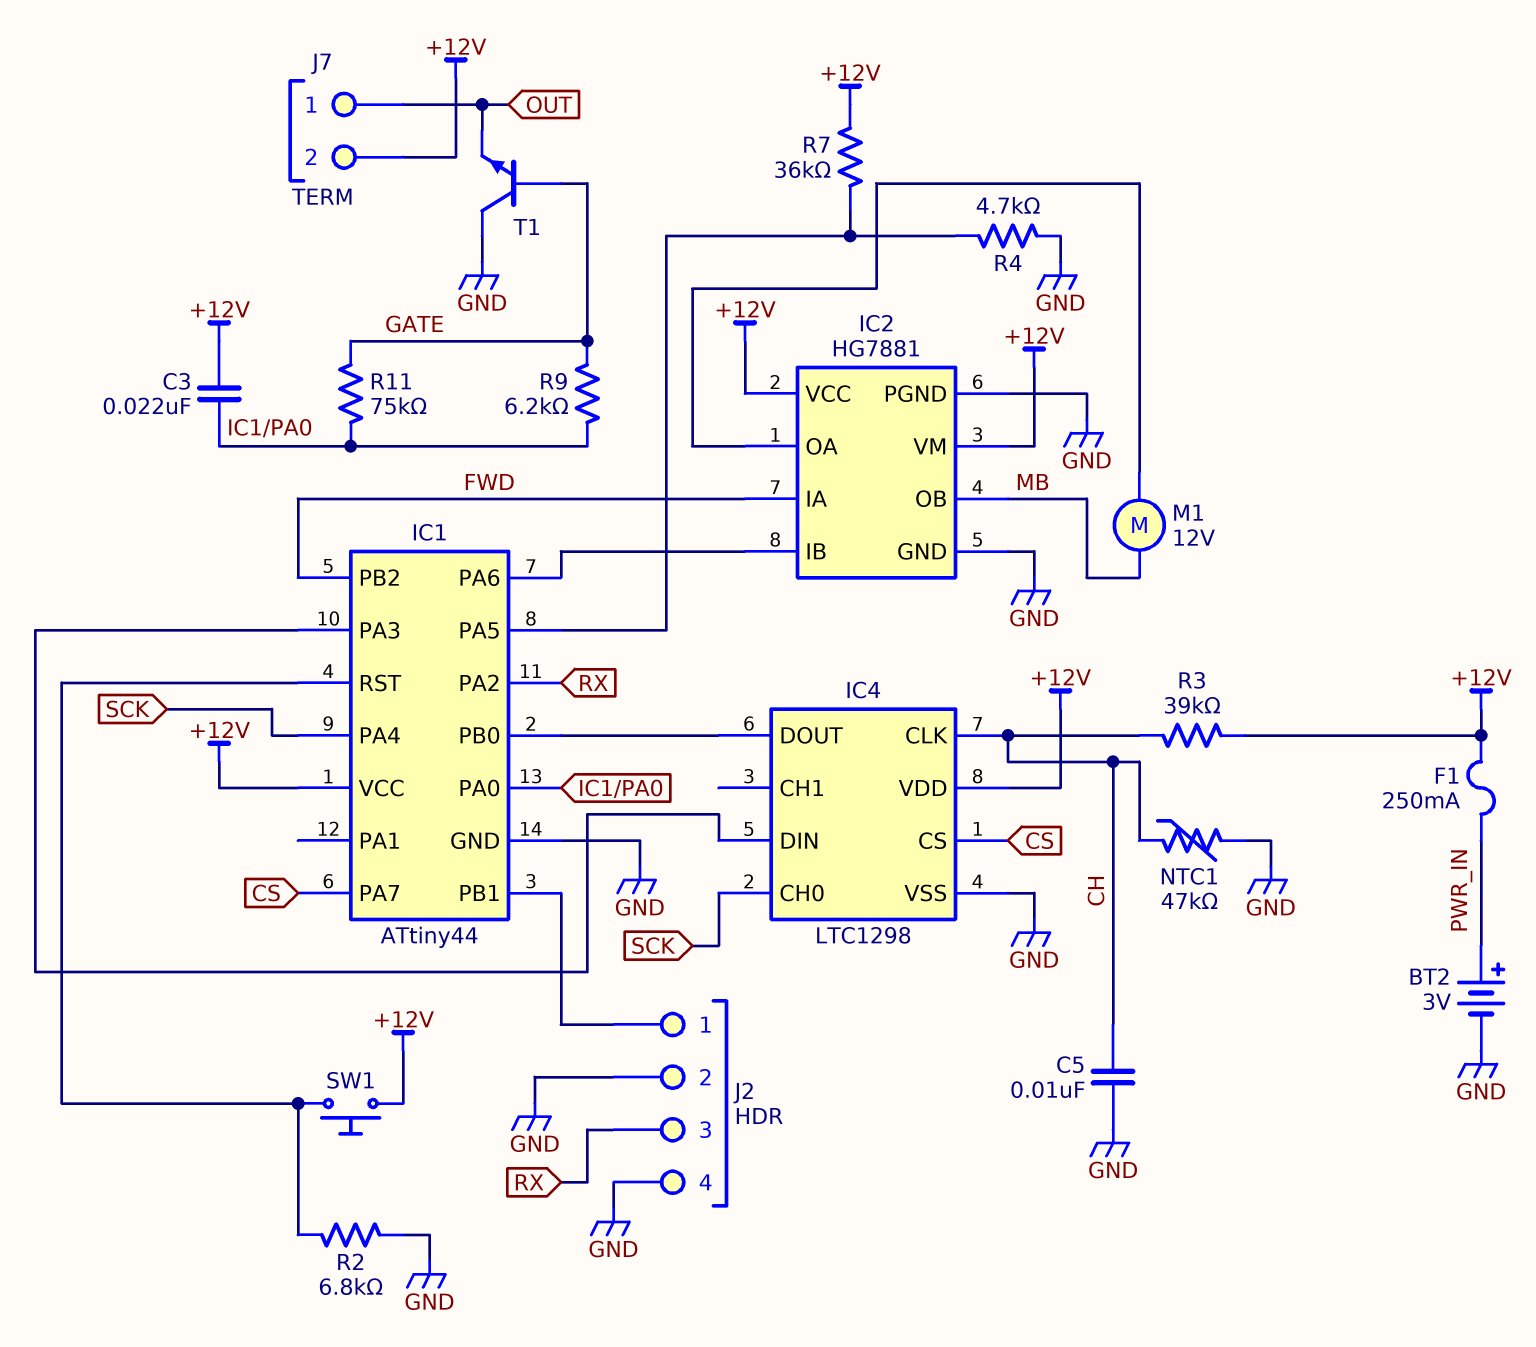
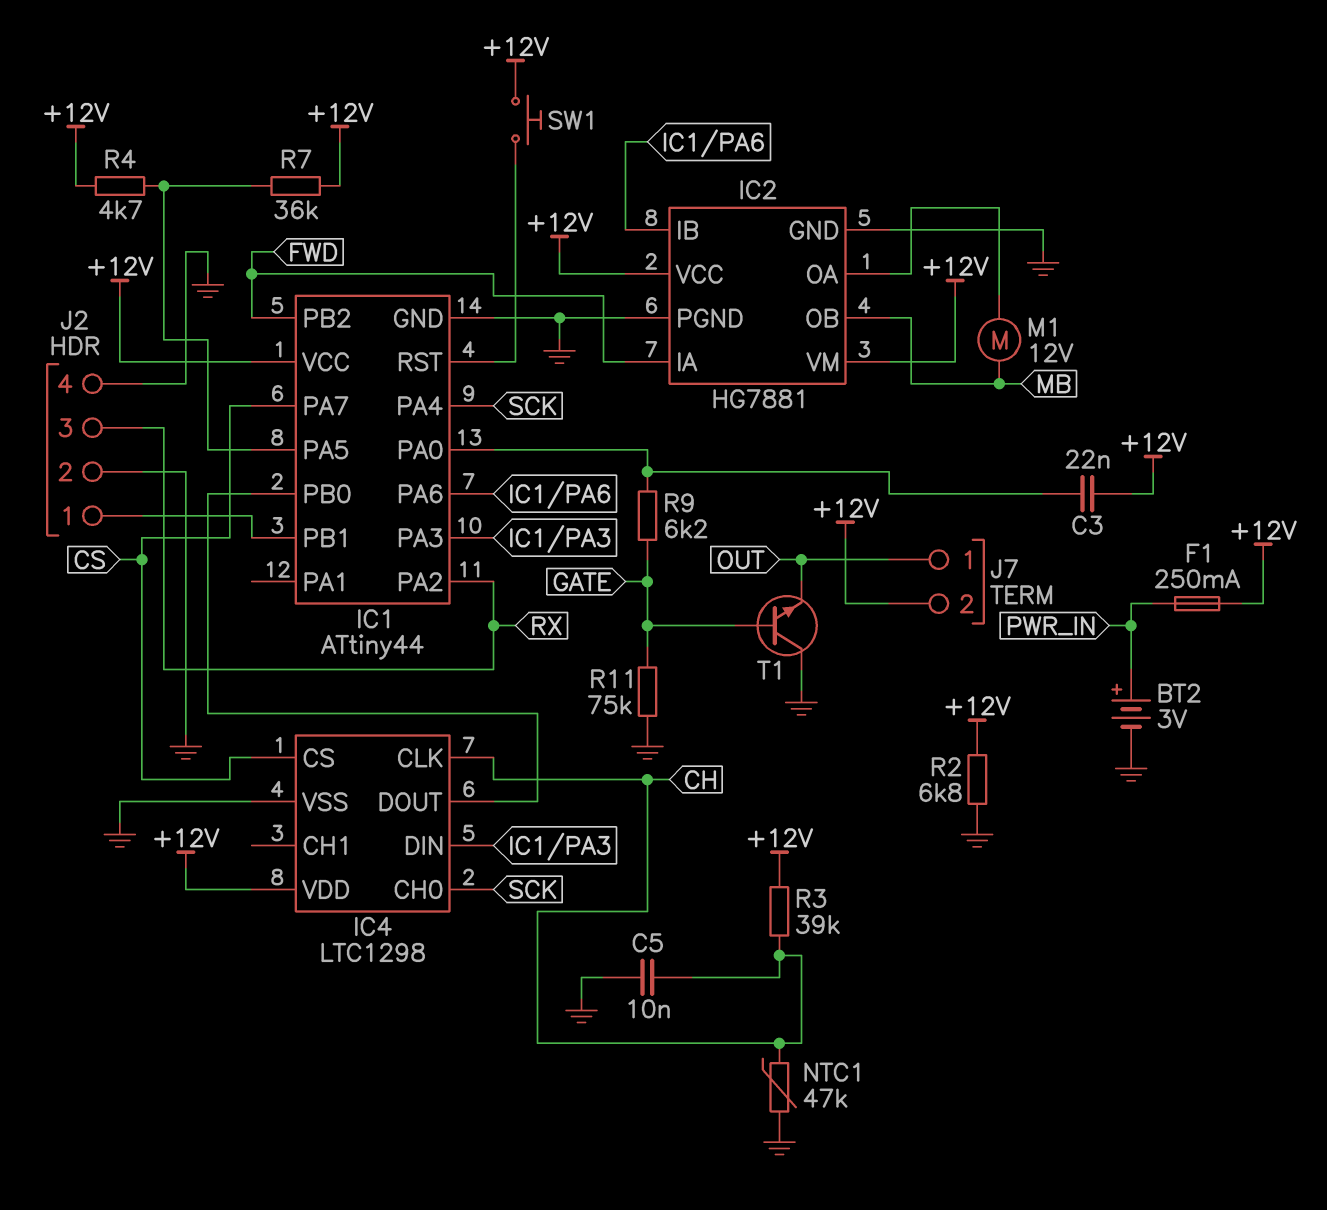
R2: 6.8k (GND, IC1/RST) -> 6.8k (+12V, GND)
R4: 4.7k (GND, IC1/PA5) -> 4.7k (+12V, IC1/PA5)
R11: 75k (GATE, IC1/PA0) -> 75k (GATE, GND)

